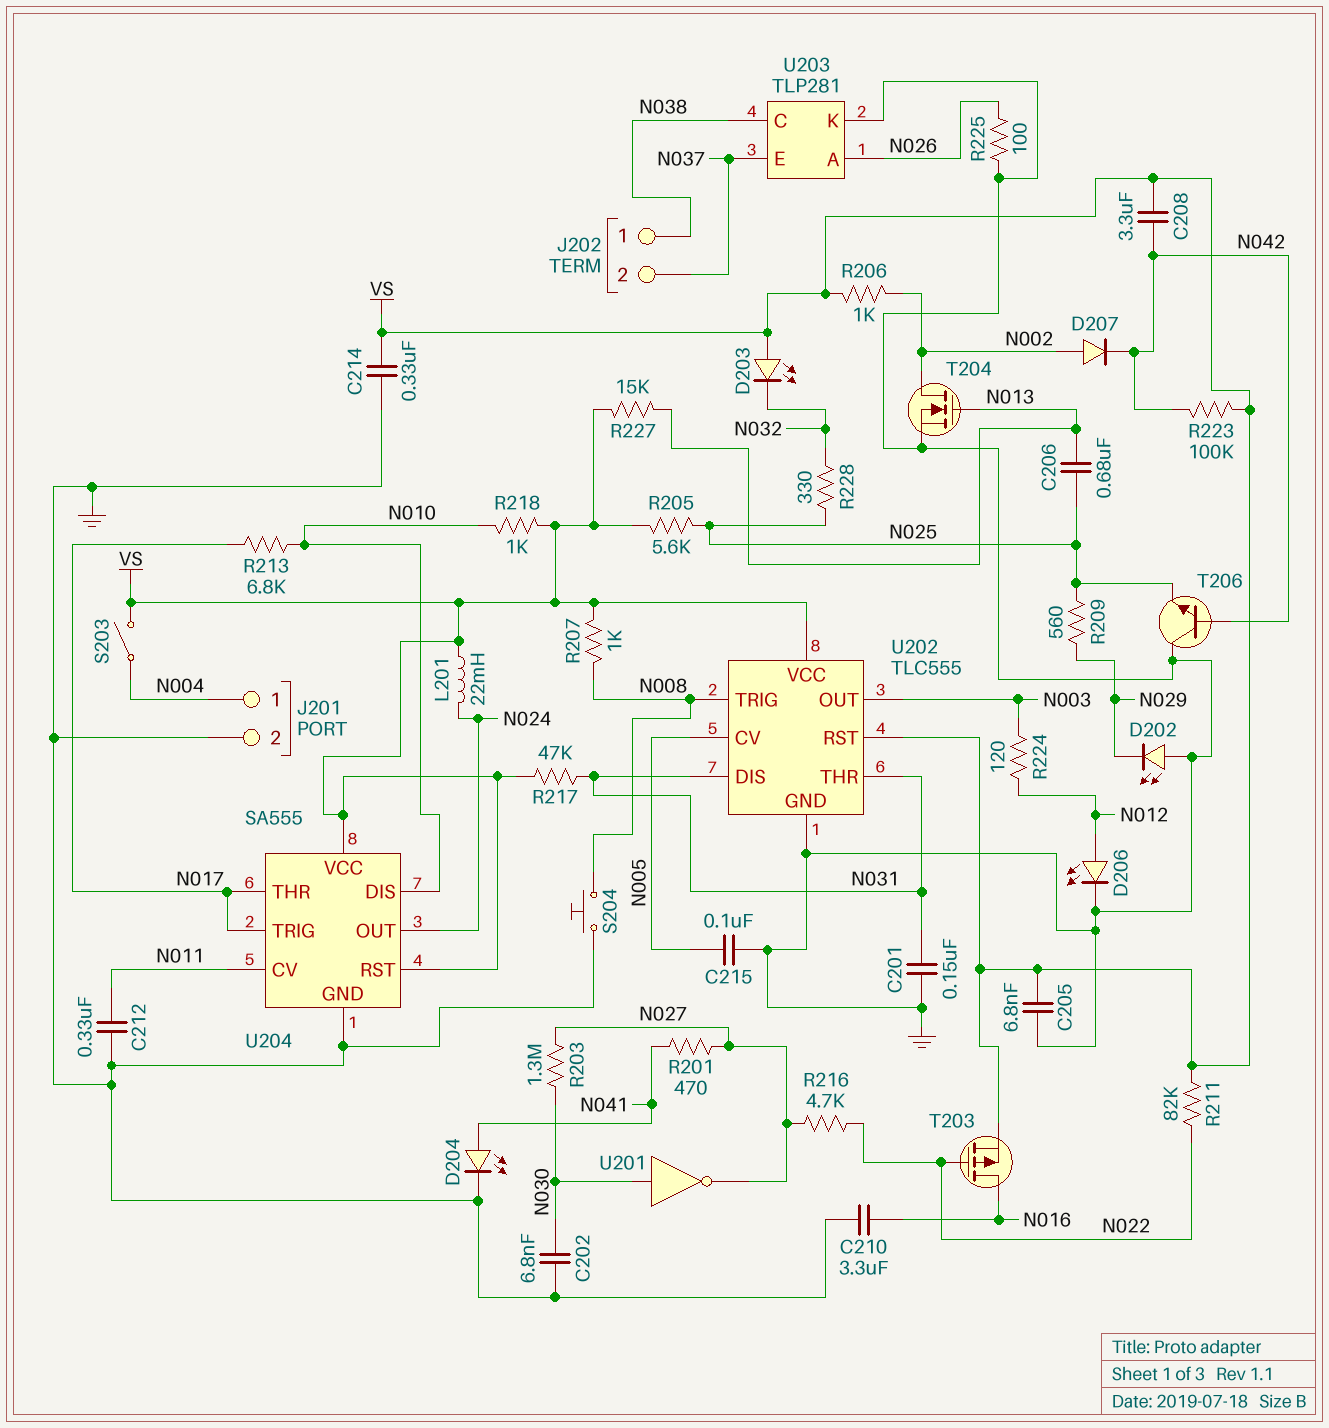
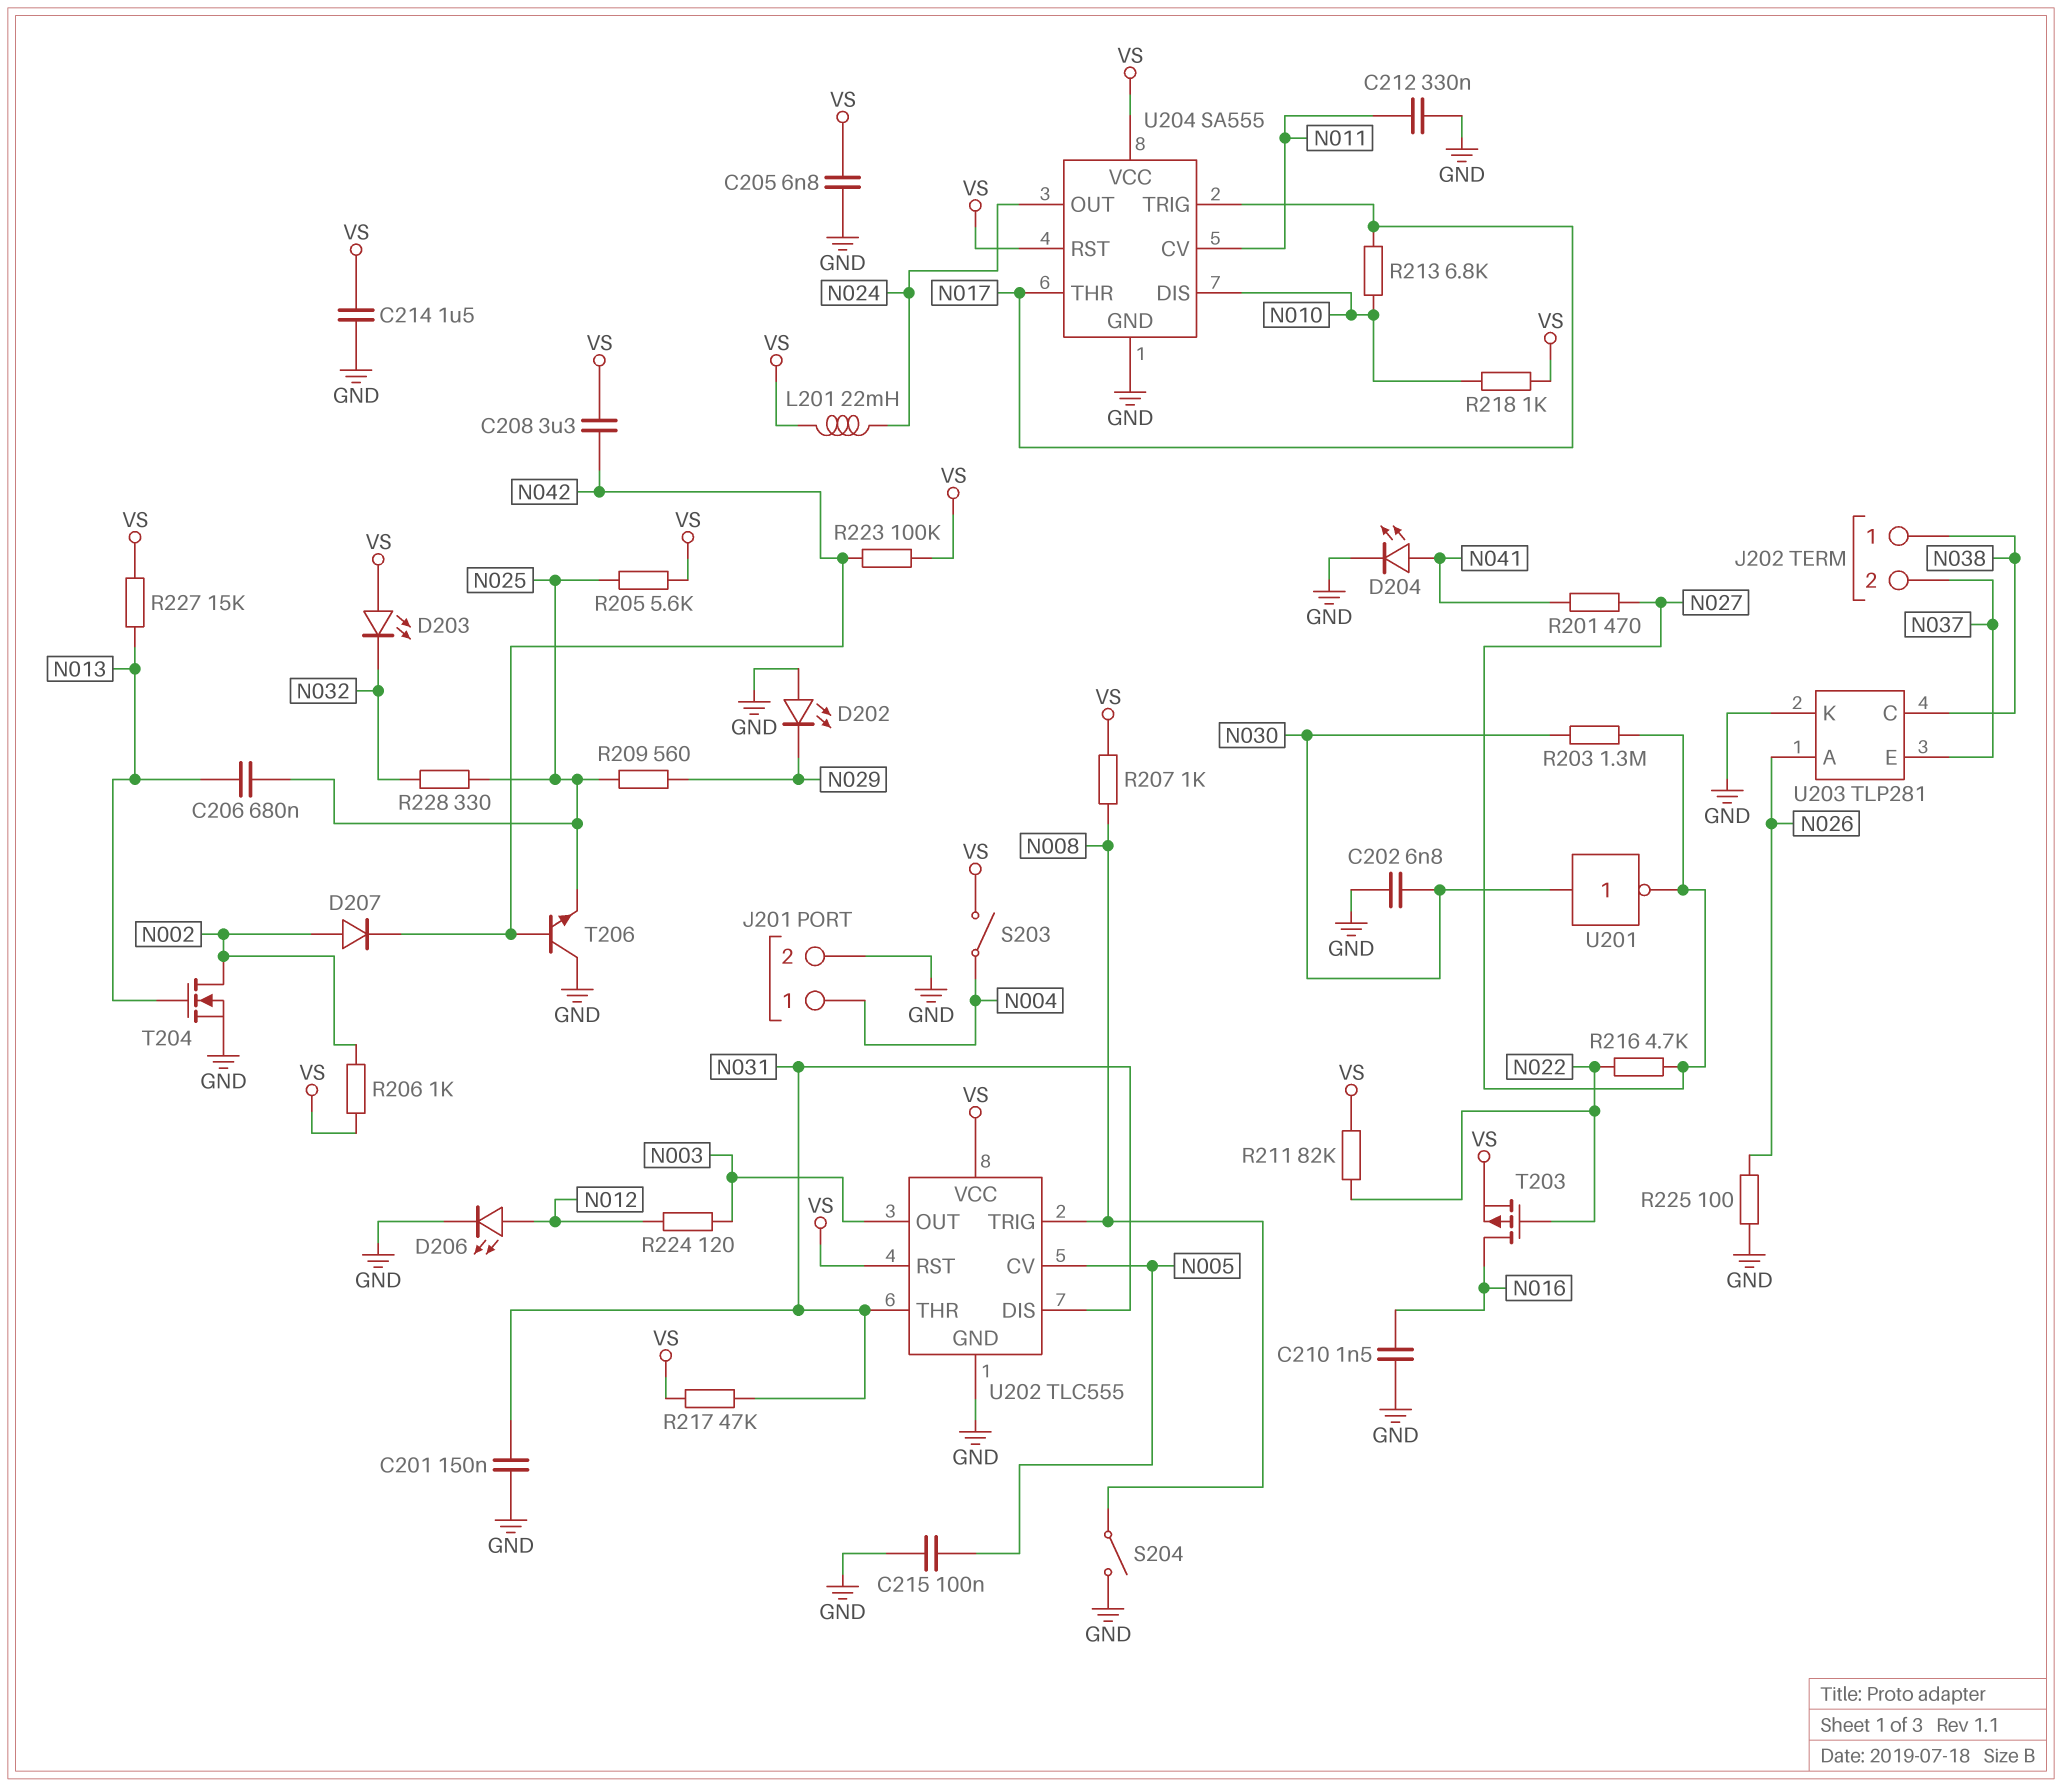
C210: 3.3uF (GND, N016) -> 1.5nF (GND, N016)
C214: 330nF (GND, VS) -> 1.5uF (GND, VS)
S204: button (GND, N008) -> switch (GND, N008)

